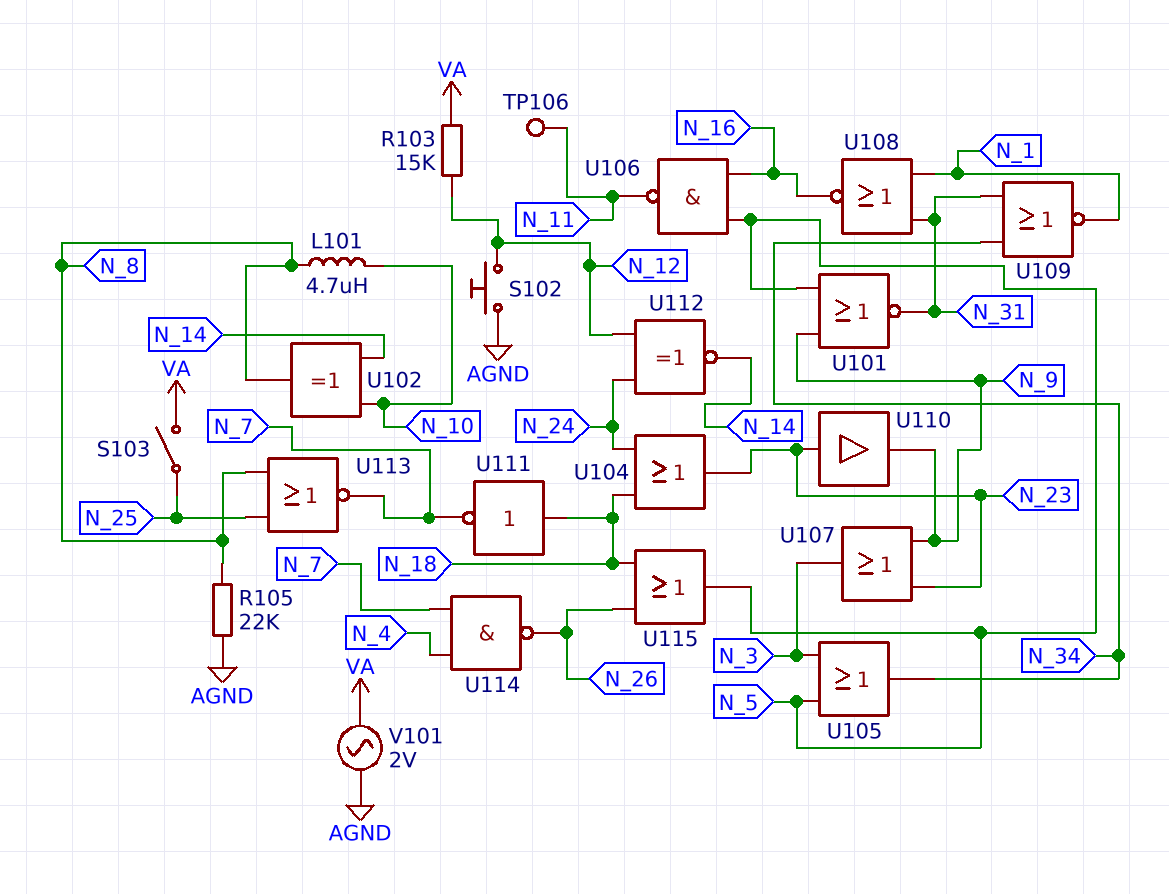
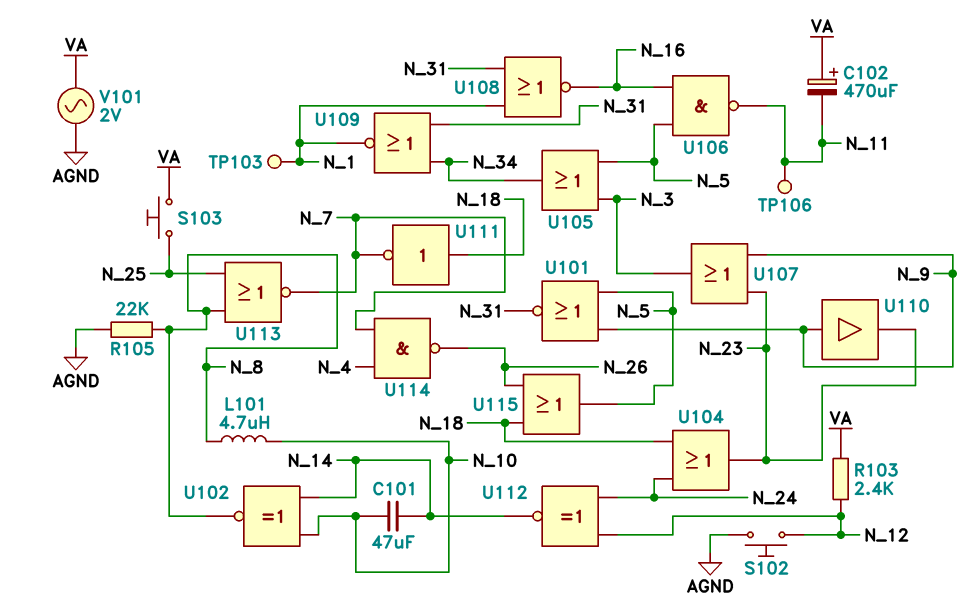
C101: none -> 47uF (N_10, N_14)
C102: none -> 470uF (plus VA, minus N_11)
R103: 15k (N_12, VA) -> 2.4k (N_12, VA)
S103: switch (N_25, VA) -> button (N_25, VA)
TP103: none -> test point (N_1)
U102: XOR (in N_10, in N_14, out N_8) -> XNOR (in N_10, in N_14, out N_8)
U110: buffer (in N_23, out N_9) -> buffer (in N_9, out N_23)

